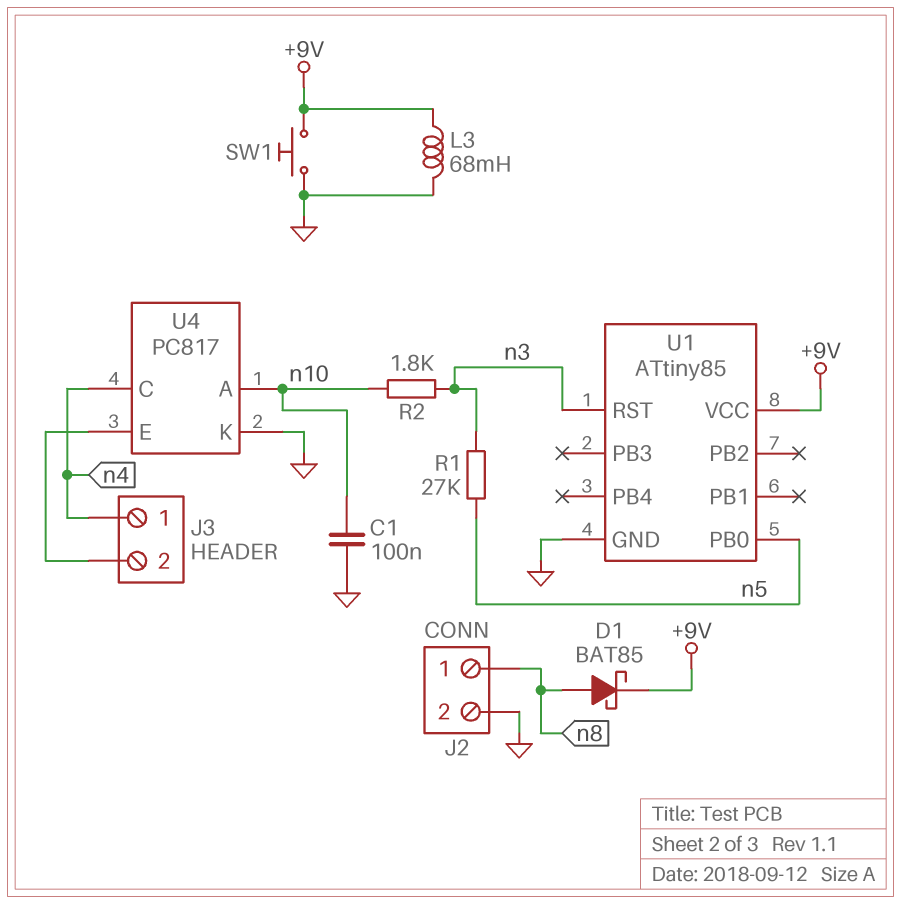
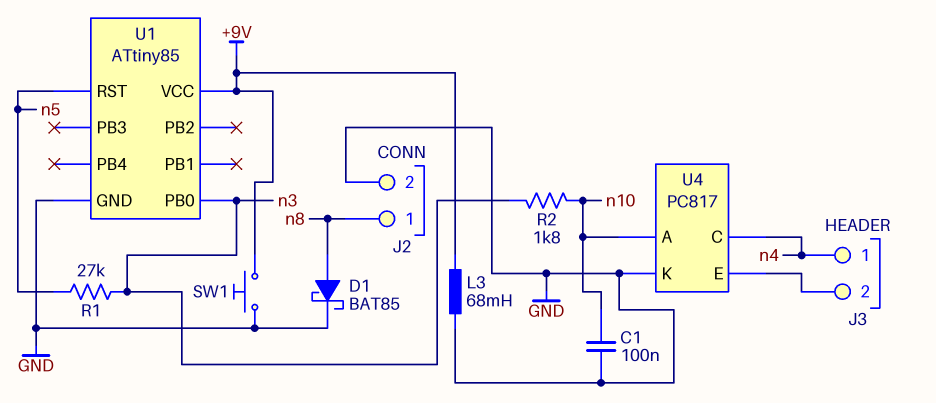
D1: schottky BAT85 (A n8, K +9V) -> schottky BAT85 (A n8, K GND)
U1 pin PB0: n5 -> n3
U1 pin RST: n3 -> n5

